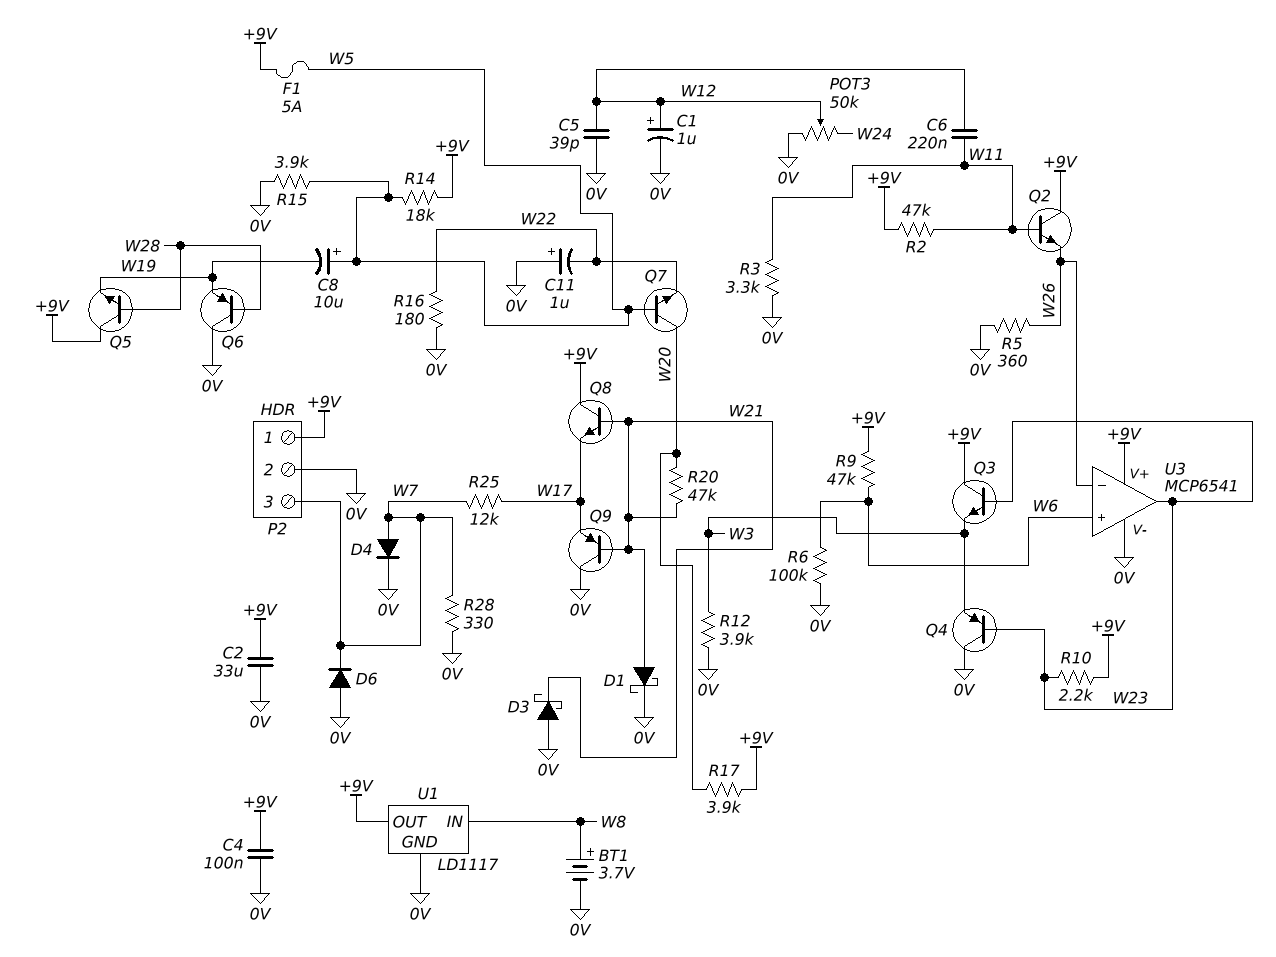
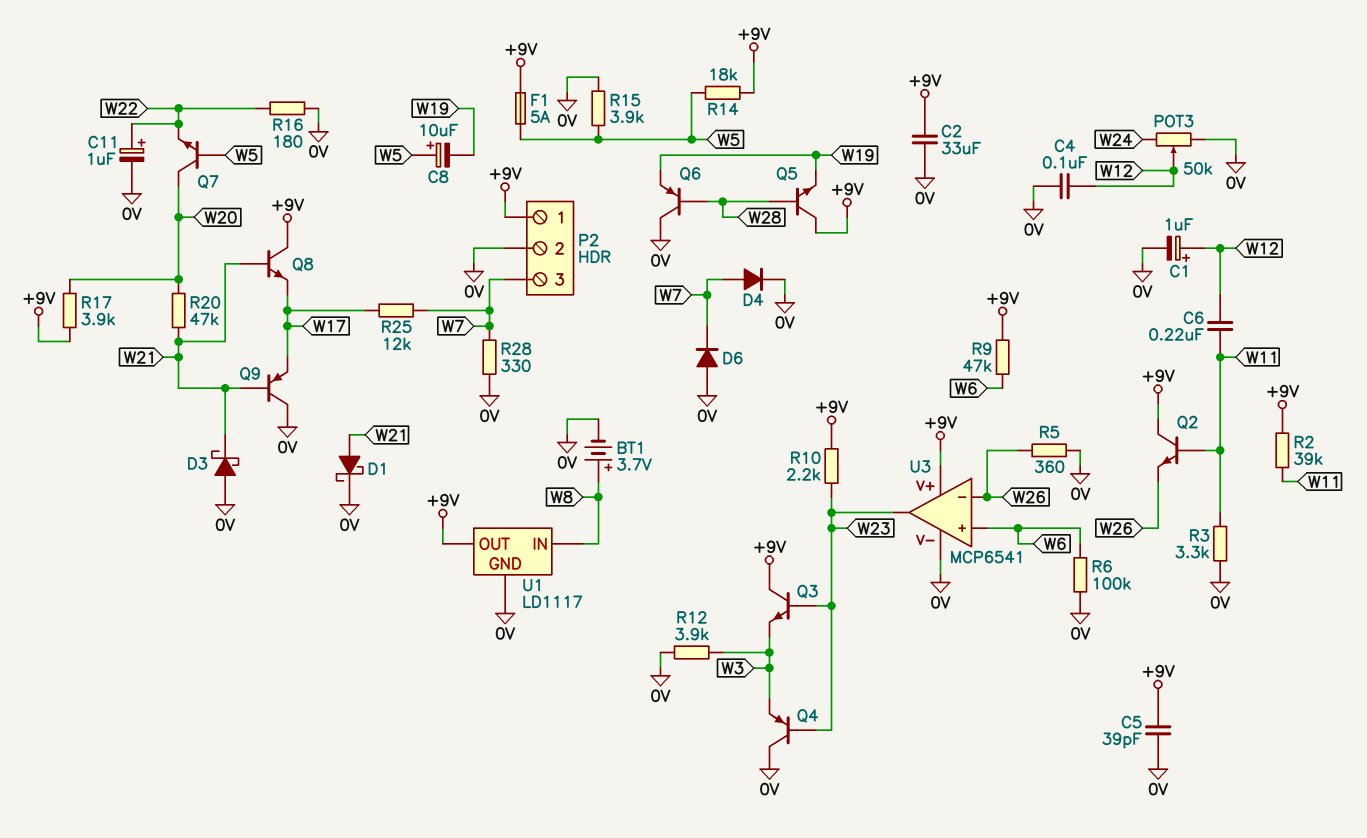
C4: 100nF (+9V, 0V) -> 100nF (0V, W12)
C5: 39pF (0V, W12) -> 39pF (+9V, 0V)
C11: 1uF (plus 0V, minus W22) -> 1uF (plus W22, minus 0V)
R2: 47k (+9V, W11) -> 39k (+9V, W11)

